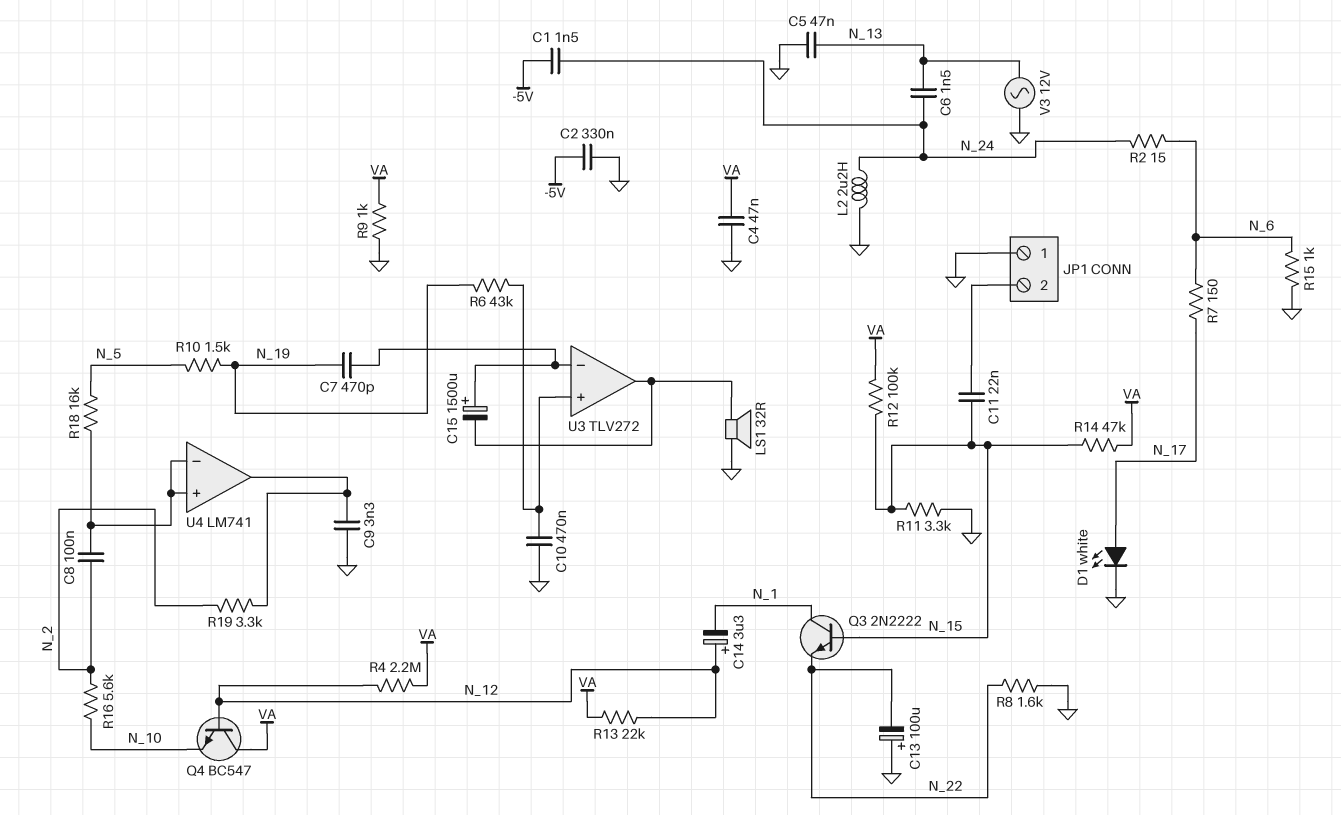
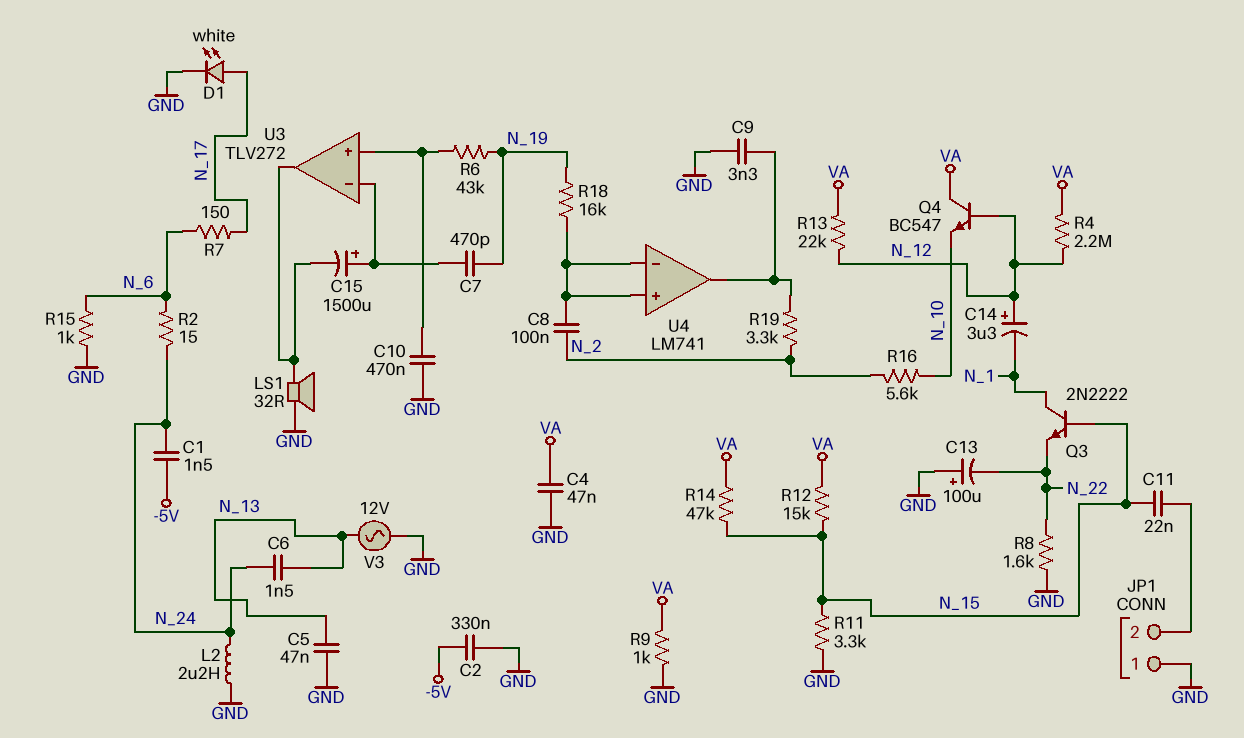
R10: 1.5k (N_5, N_19) -> none
R12: 100k (N_15, VA) -> 15k (N_15, VA)
R18: 16k (N_5, U4/in+) -> 16k (N_19, U4/in+)

